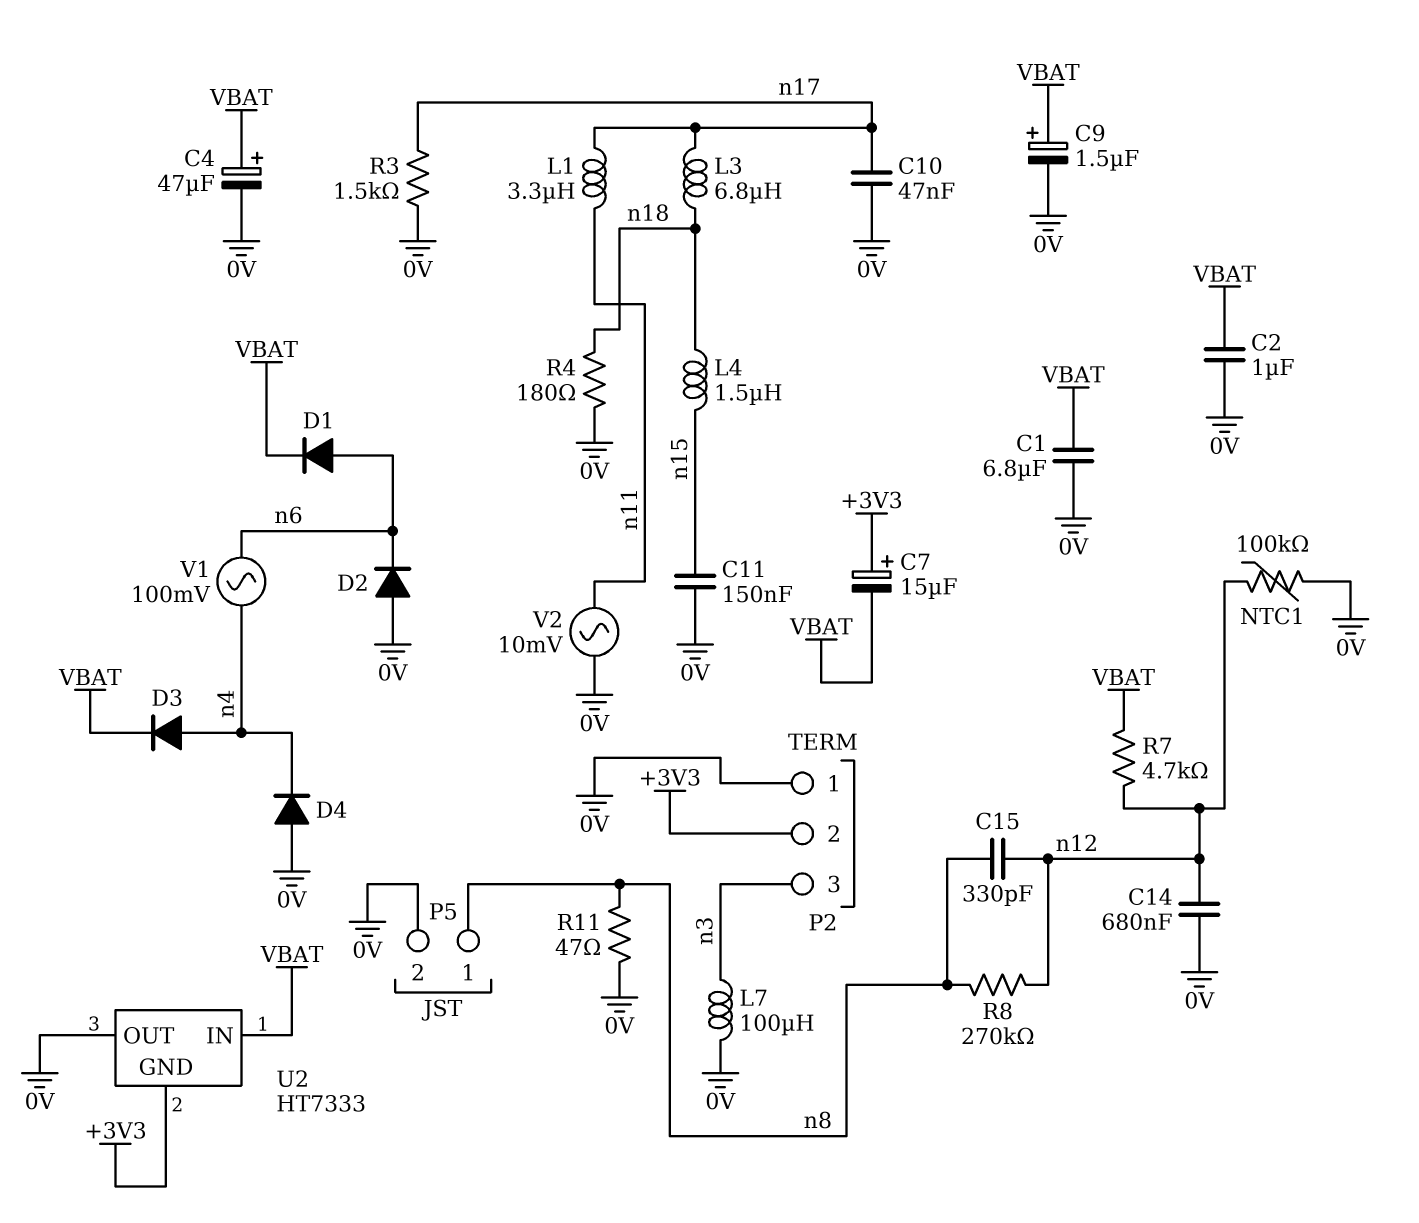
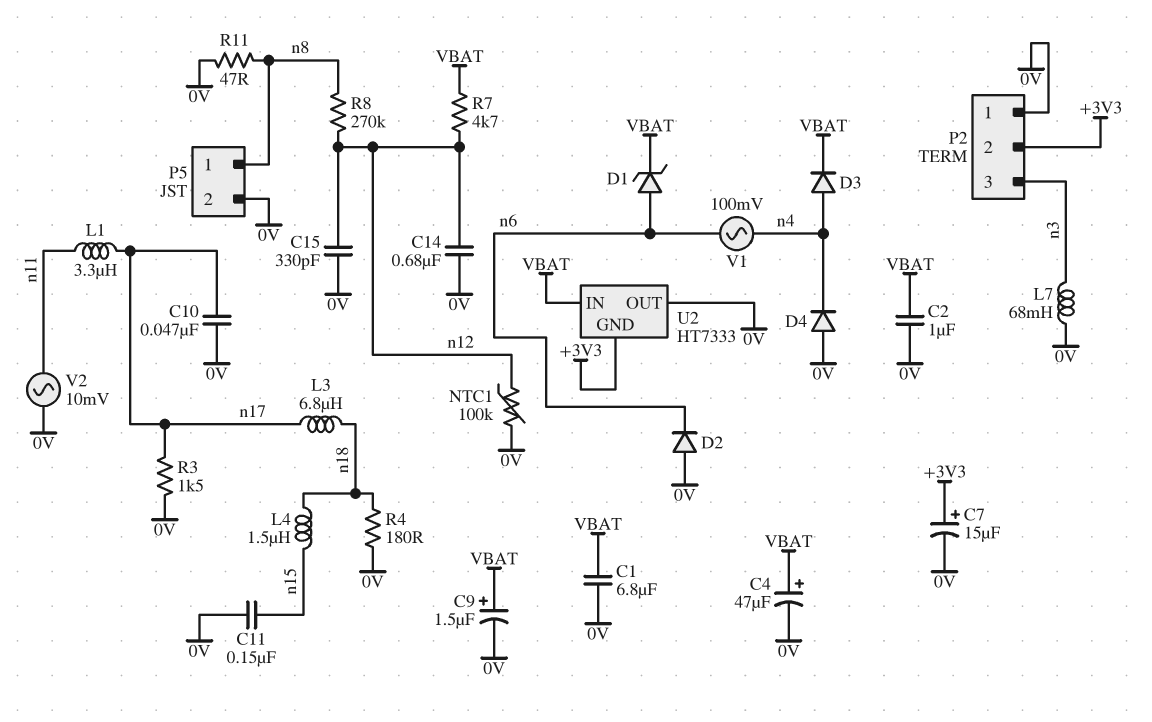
C7: 15uF (plus +3V3, minus VBAT) -> 15uF (plus +3V3, minus 0V)
C15: 330pF (n8, n12) -> 330pF (0V, n12)
D1: diode (A n6, K VBAT) -> zener (A n6, K VBAT)
L7: 100uH (0V, n3) -> 68mH (0V, n3)

